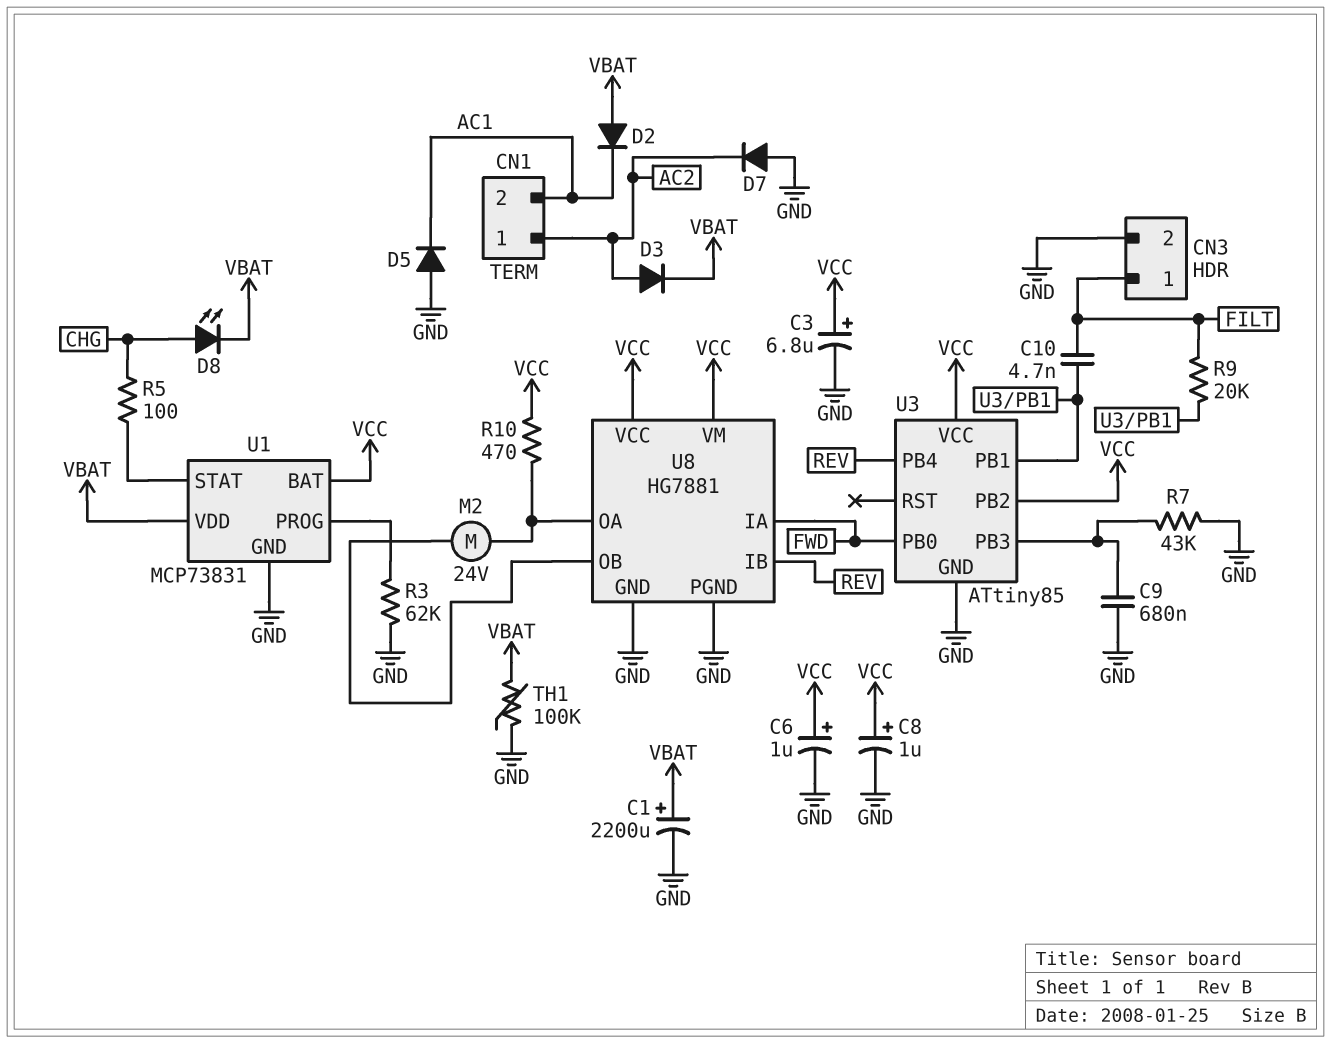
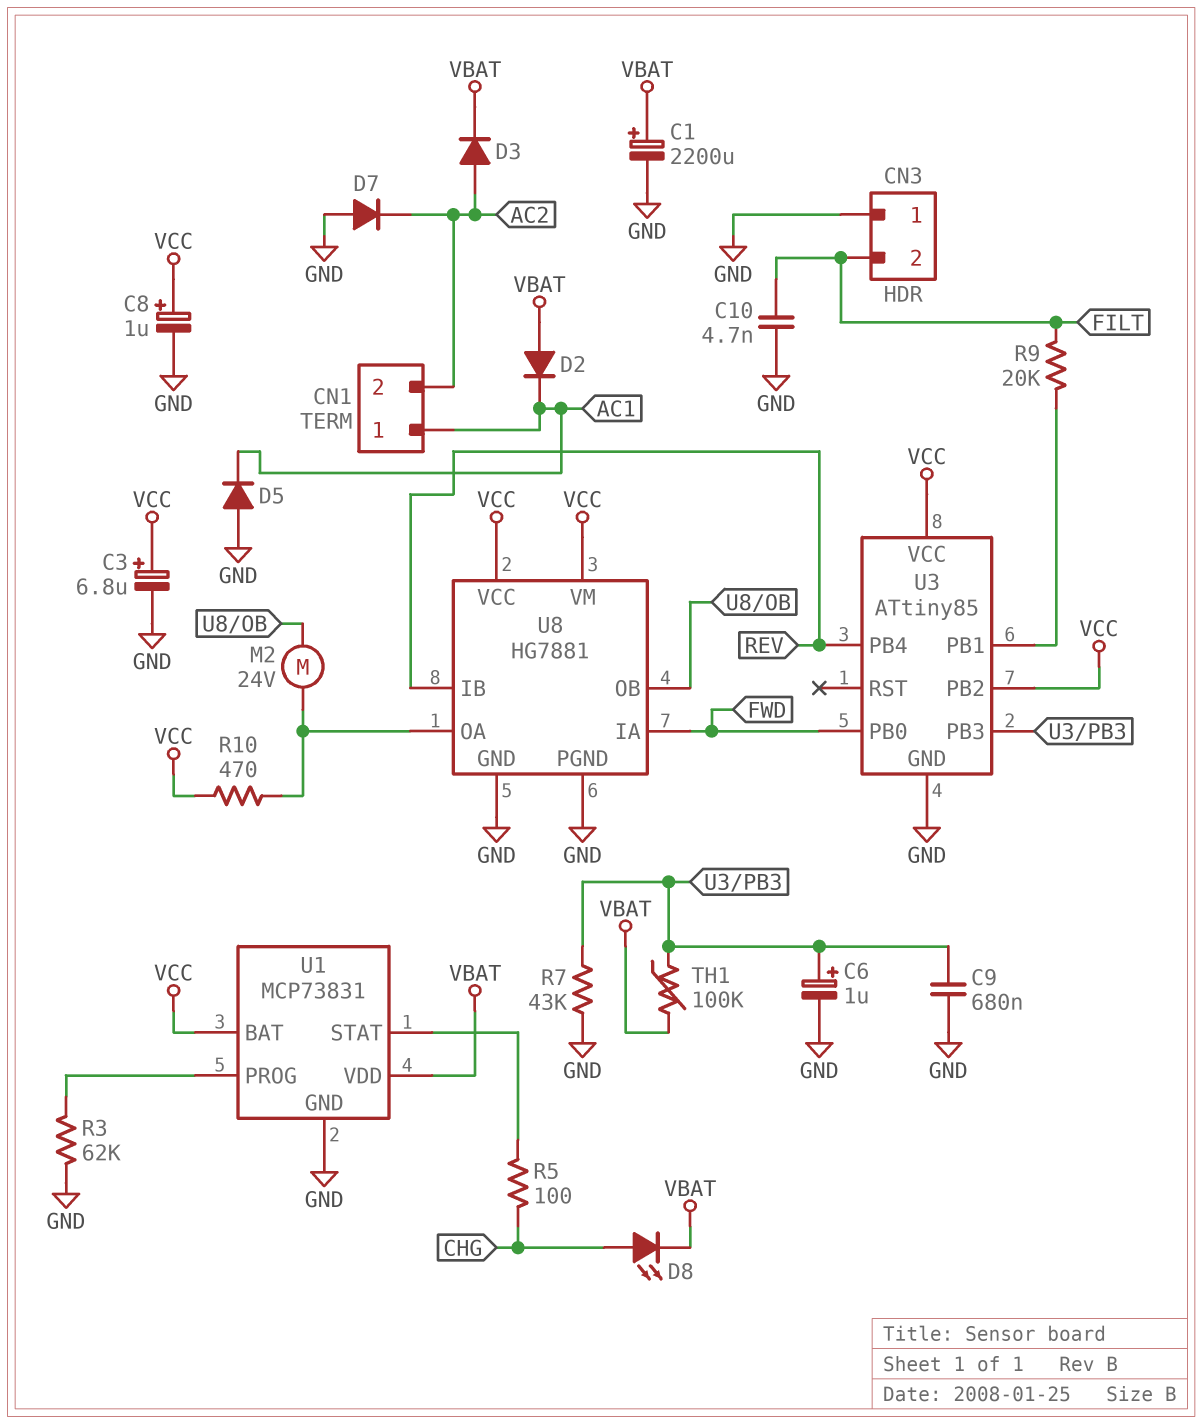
C6: 1uF (plus VCC, minus GND) -> 1uF (plus U3/PB3, minus GND)
C10: 4.7nF (FILT, U3/PB1) -> 4.7nF (FILT, GND)
CN1 pin 1: AC2 -> AC1
CN1 pin 2: AC1 -> AC2
CN3 pin 1: FILT -> GND
CN3 pin 2: GND -> FILT
TH1: 100k (GND, VBAT) -> 100k (U3/PB3, VBAT)

